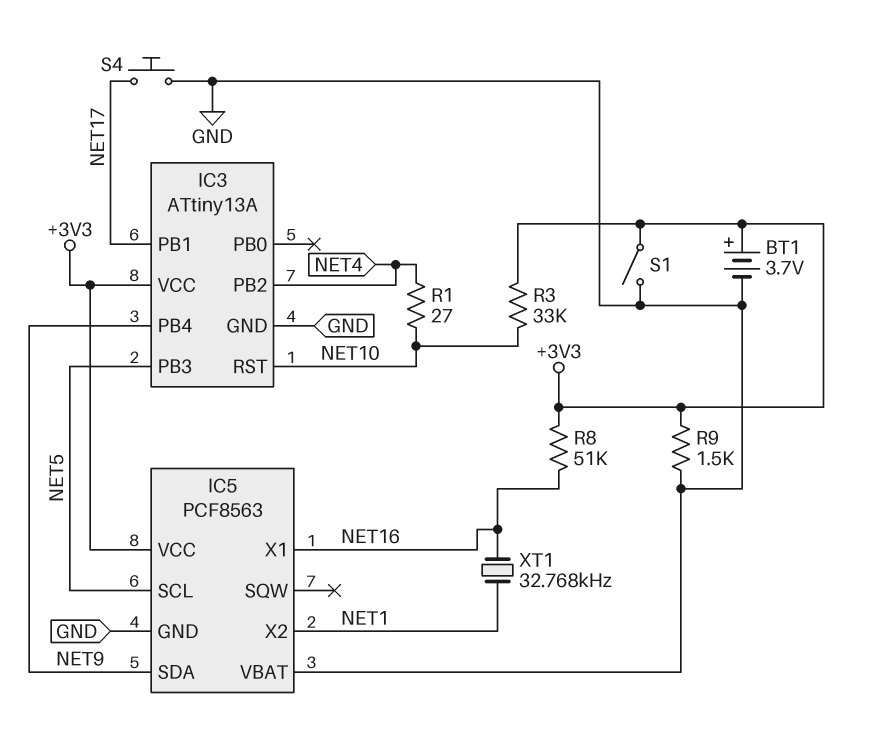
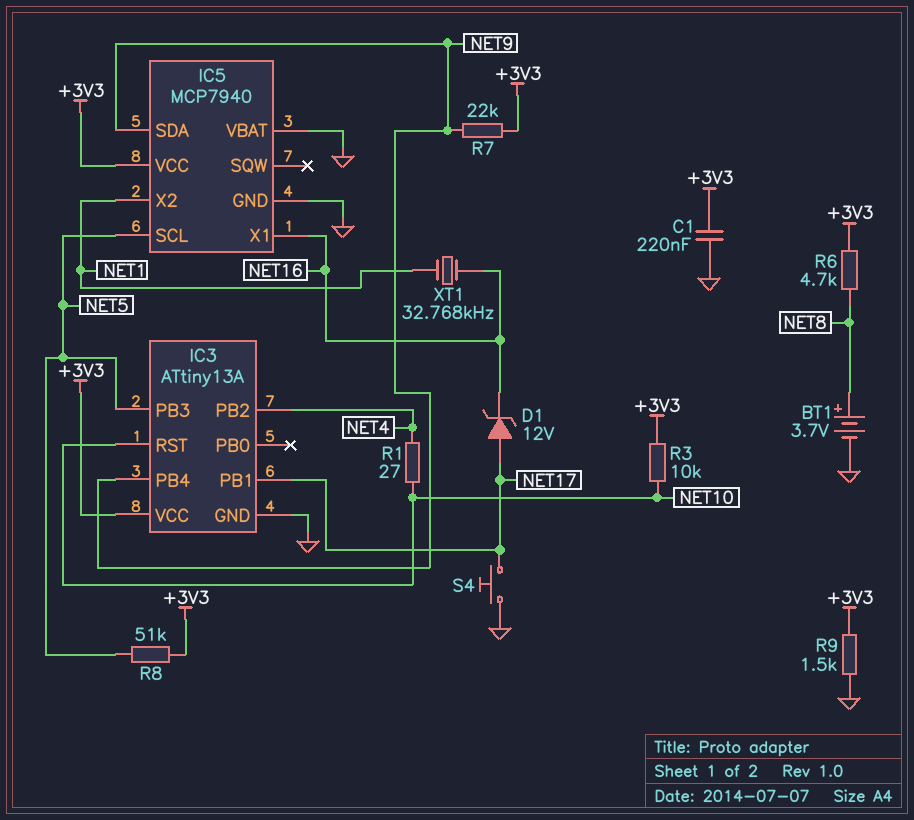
BT1: 3.7V (plus +3V3, minus GND) -> 3.7V (plus NET8, minus GND)
C1: none -> 220nF (+3V3, GND)
D1: none -> zener 12V (A NET17, K NET16)
IC5: PCF8563 -> MCP7940
R3: 33k (+3V3, NET10) -> 10k (+3V3, NET10)
R6: none -> 4.7k (+3V3, NET8)
R7: none -> 22k (+3V3, NET9)
R8: 51k (+3V3, NET16) -> 51k (+3V3, NET5)
S1: switch (+3V3, GND) -> none

